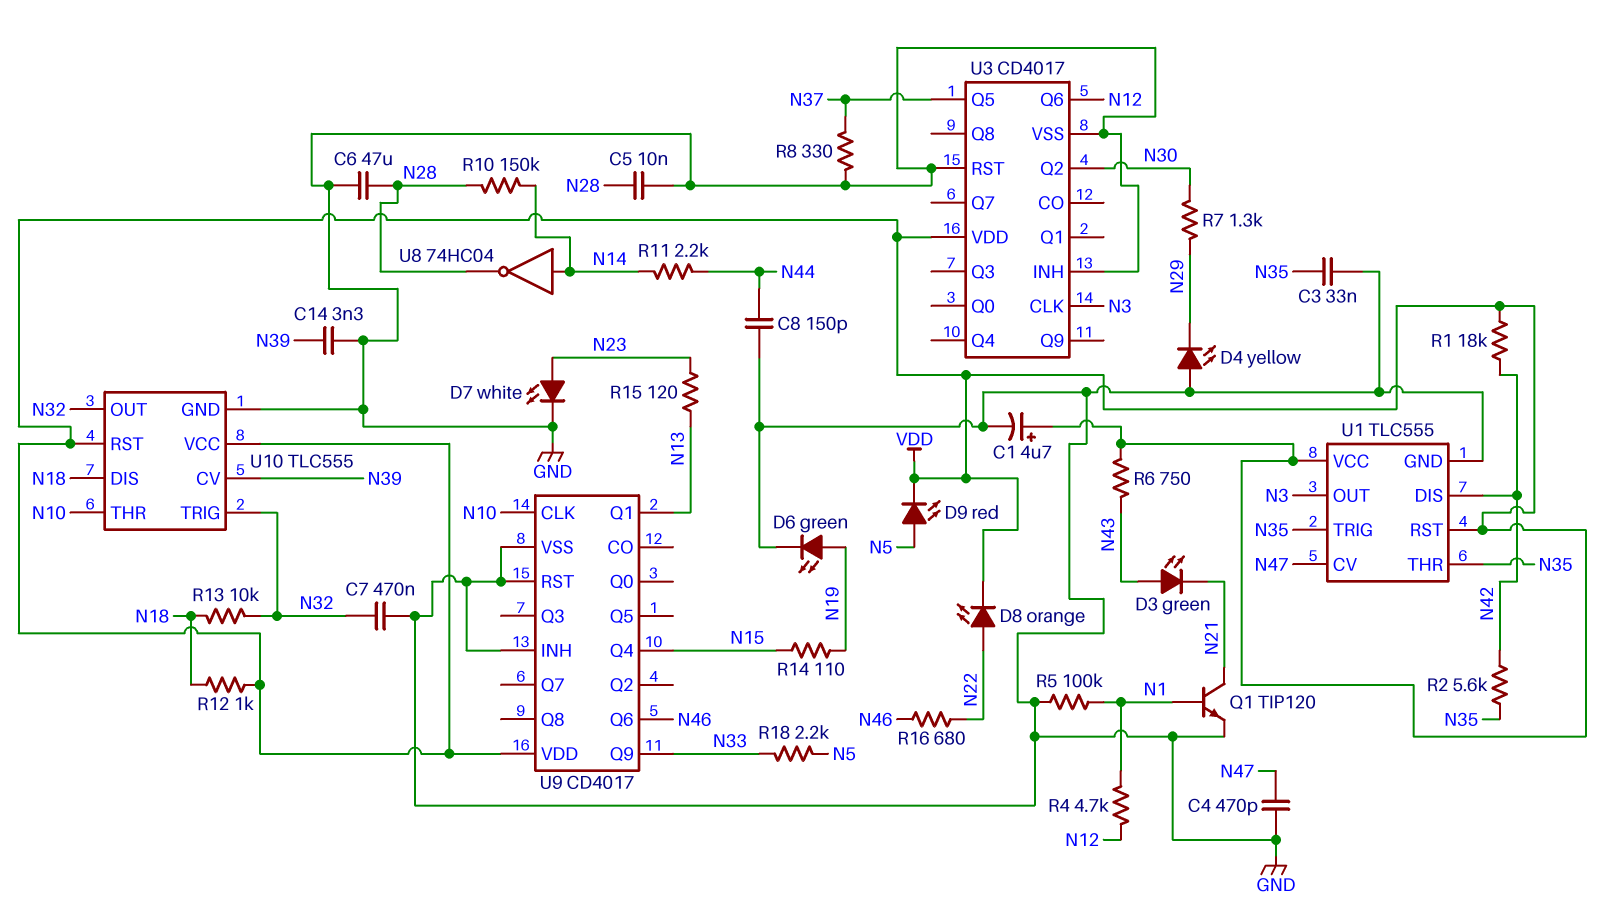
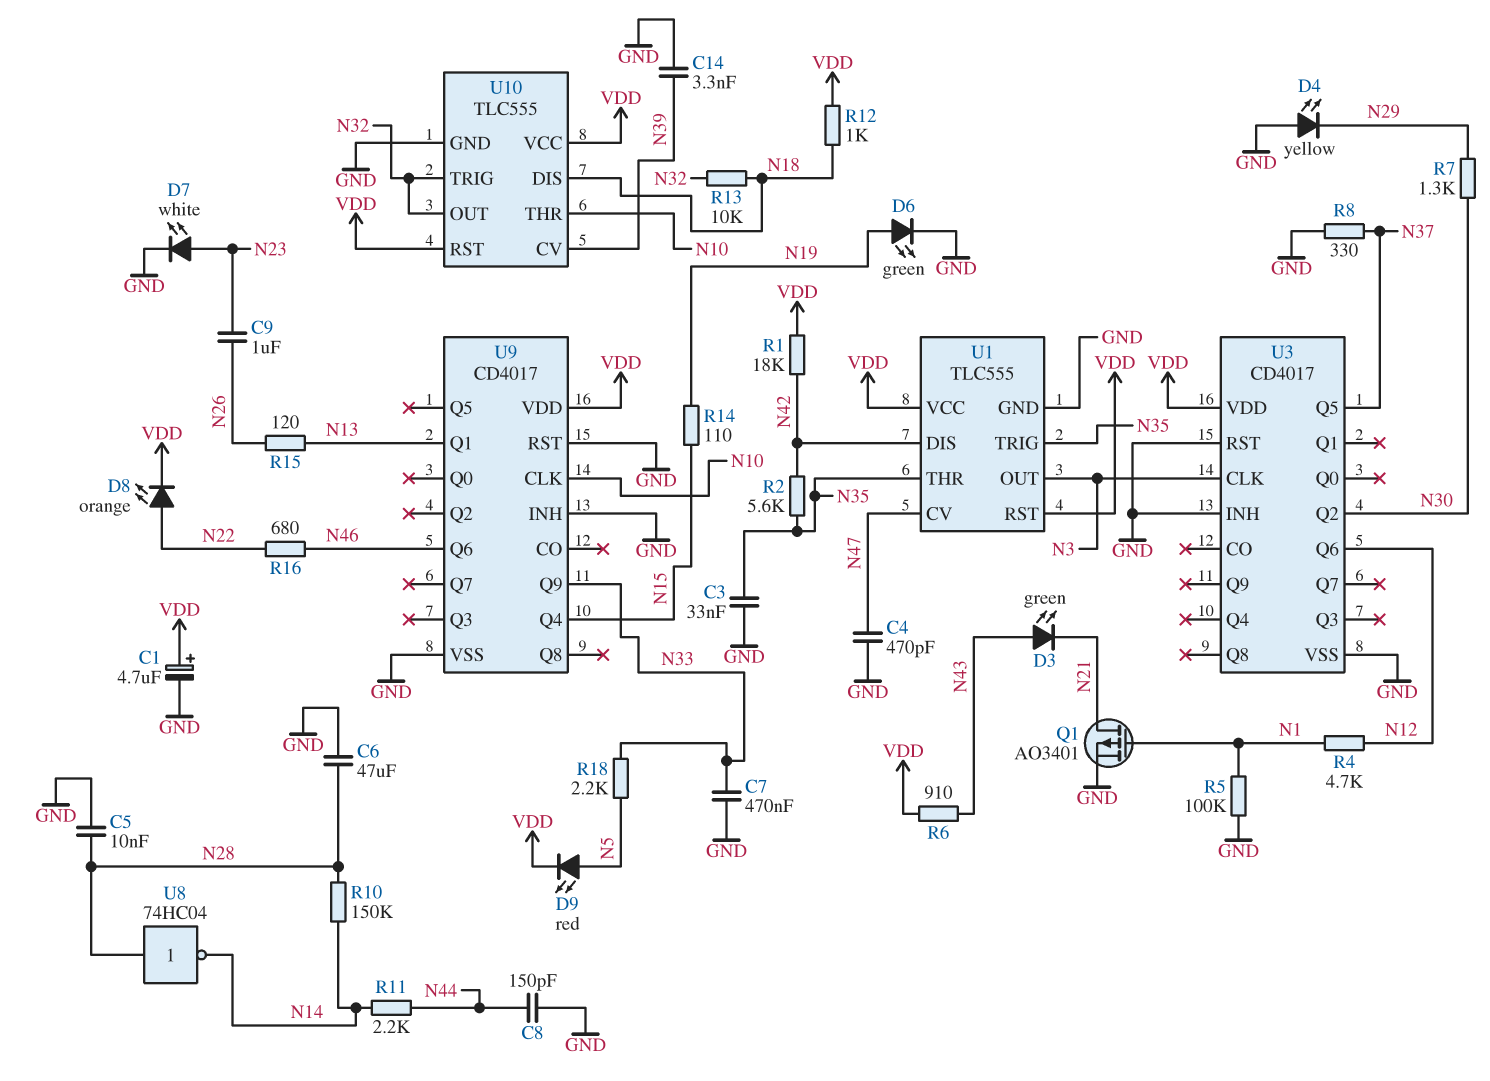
C7: 470nF (GND, N32) -> 470nF (GND, N33)
C9: none -> 1uF (N23, N26)
Q1: NPN TIP120 (B N1, C N21, E GND) -> PMOS AO3401 (G N1, D N21, S GND)
R6: 750 (N43, VDD) -> 910 (N43, VDD)
R15: 120 (N13, N23) -> 120 (N13, N26)
U8: NOT 74HC04 (in N14, out N28) -> NOT 74HC04 (in N28, out N14)

